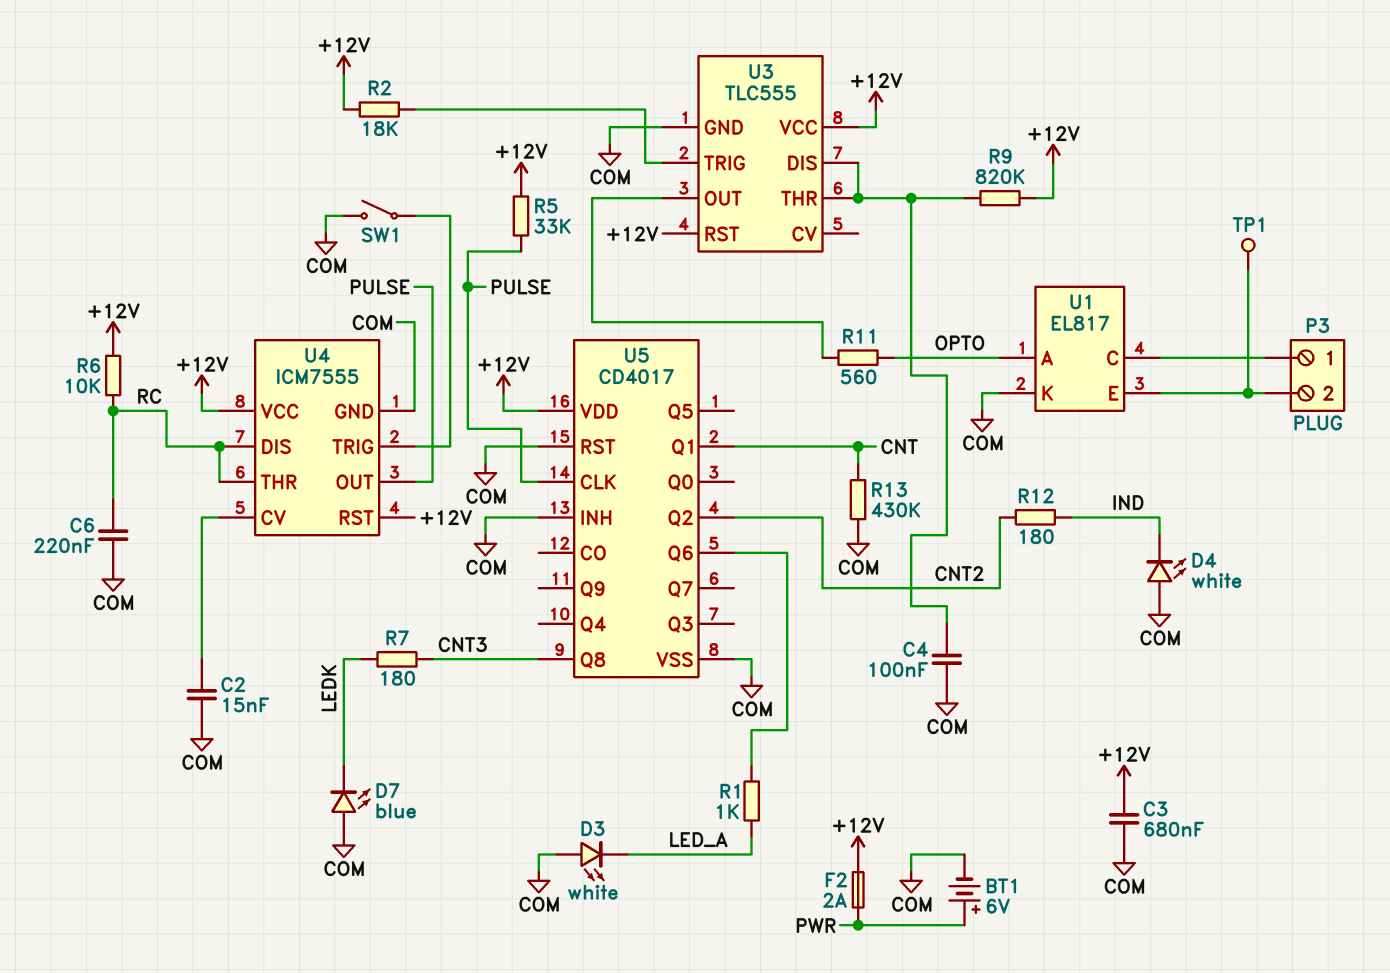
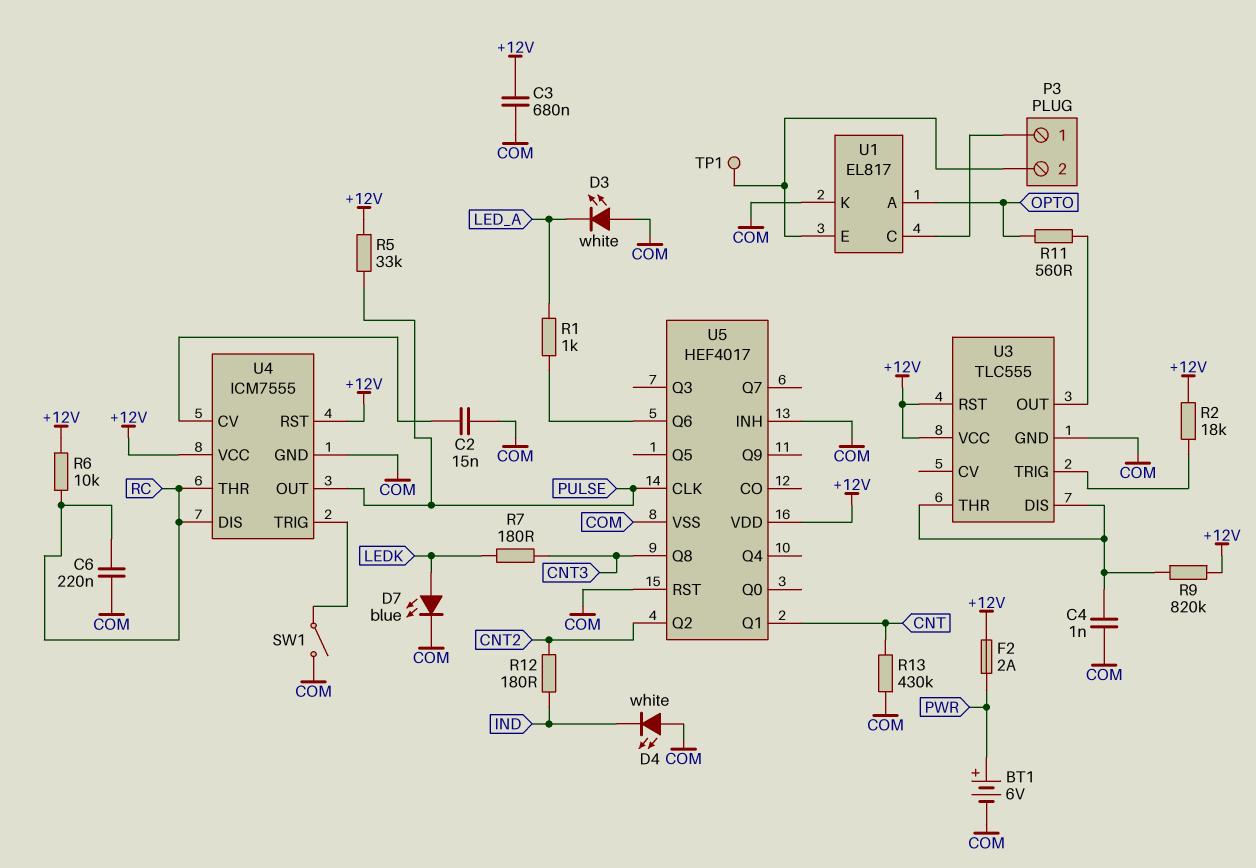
C4: 100nF (COM, U3/DIS) -> 1nF (COM, U3/DIS)
D7: LED blue (A COM, K LEDK) -> LED blue (A LEDK, K COM)
U5: CD4017 -> HEF4017

